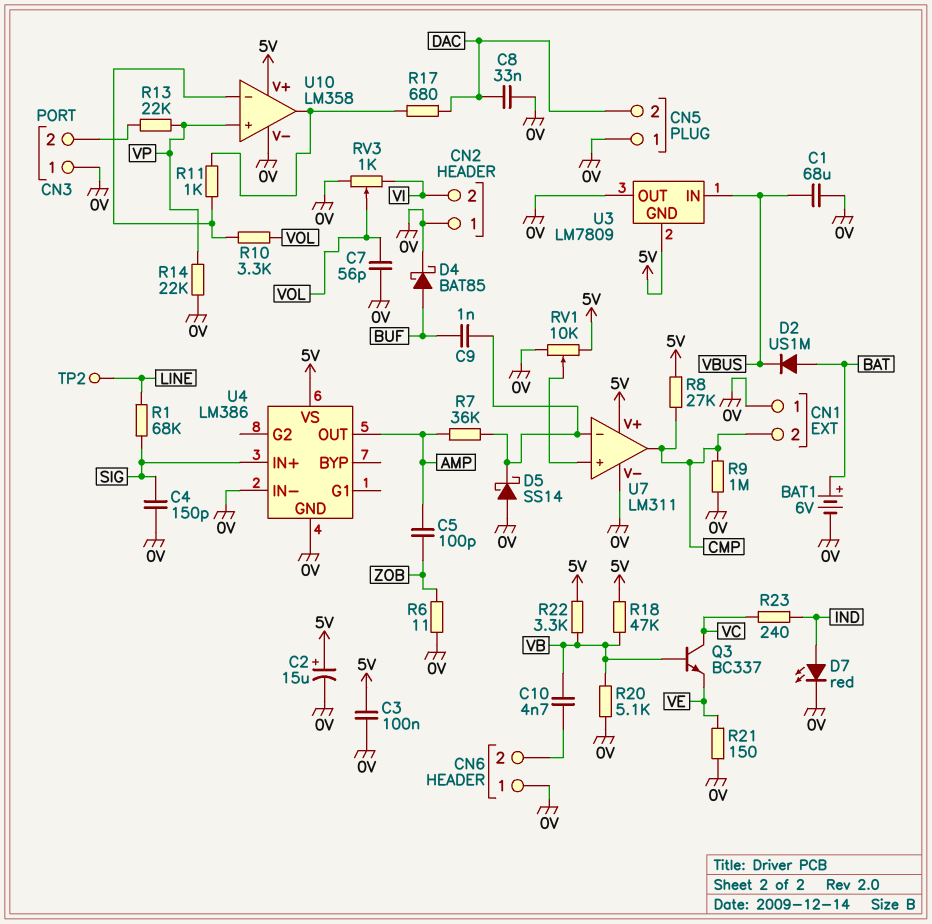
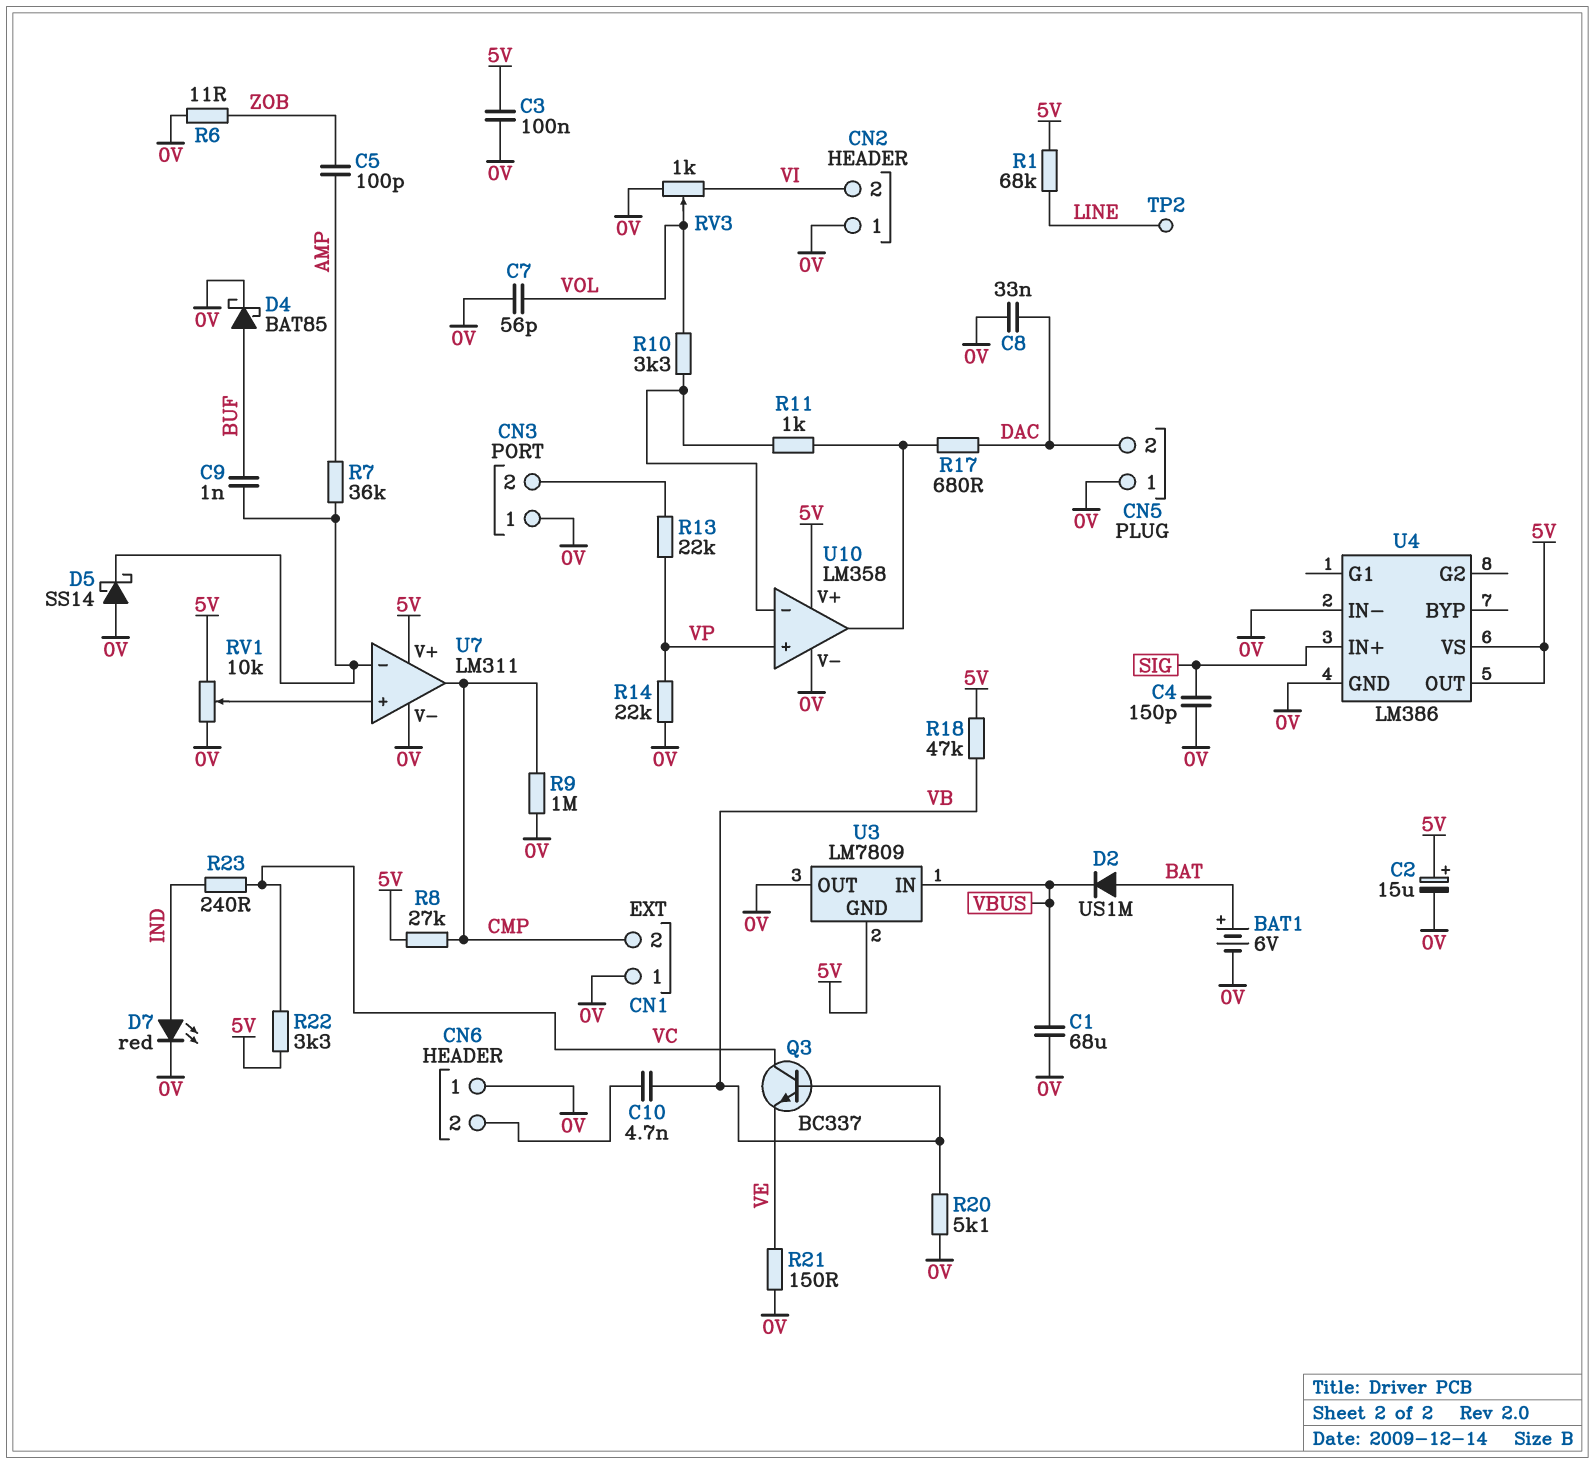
R1: 68k (LINE, SIG) -> 68k (5V, LINE)
R22: 3.3k (5V, VB) -> 3.3k (5V, VC)
U4 pin OUT: AMP -> 5V

